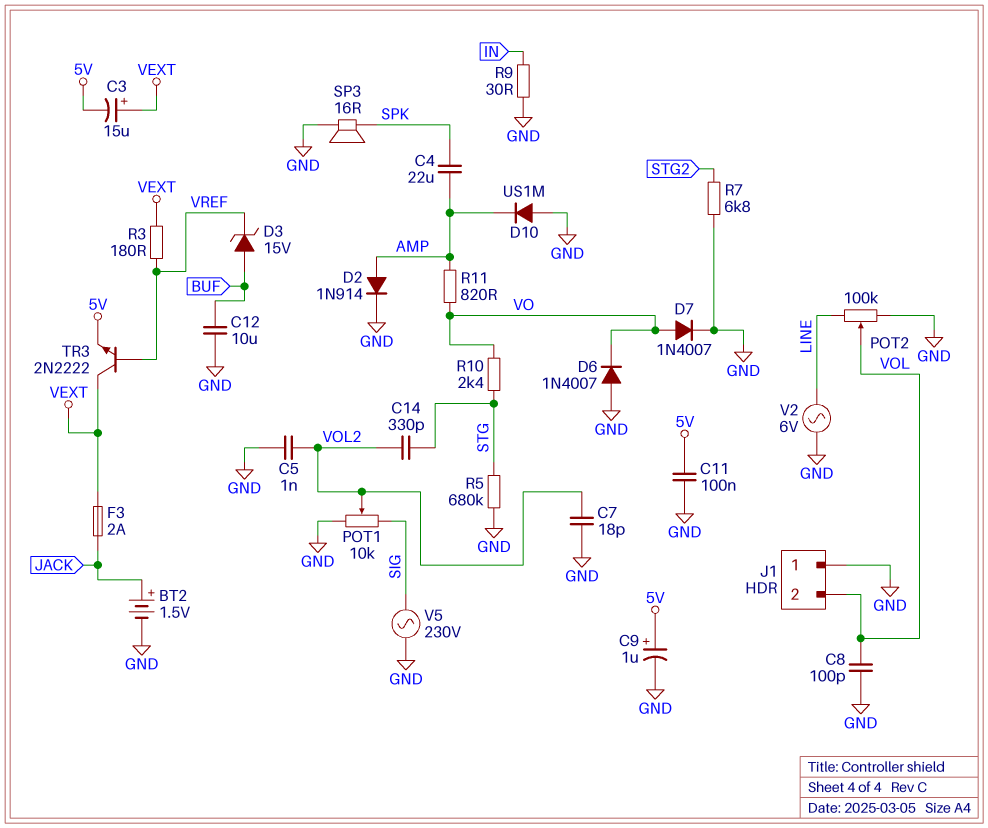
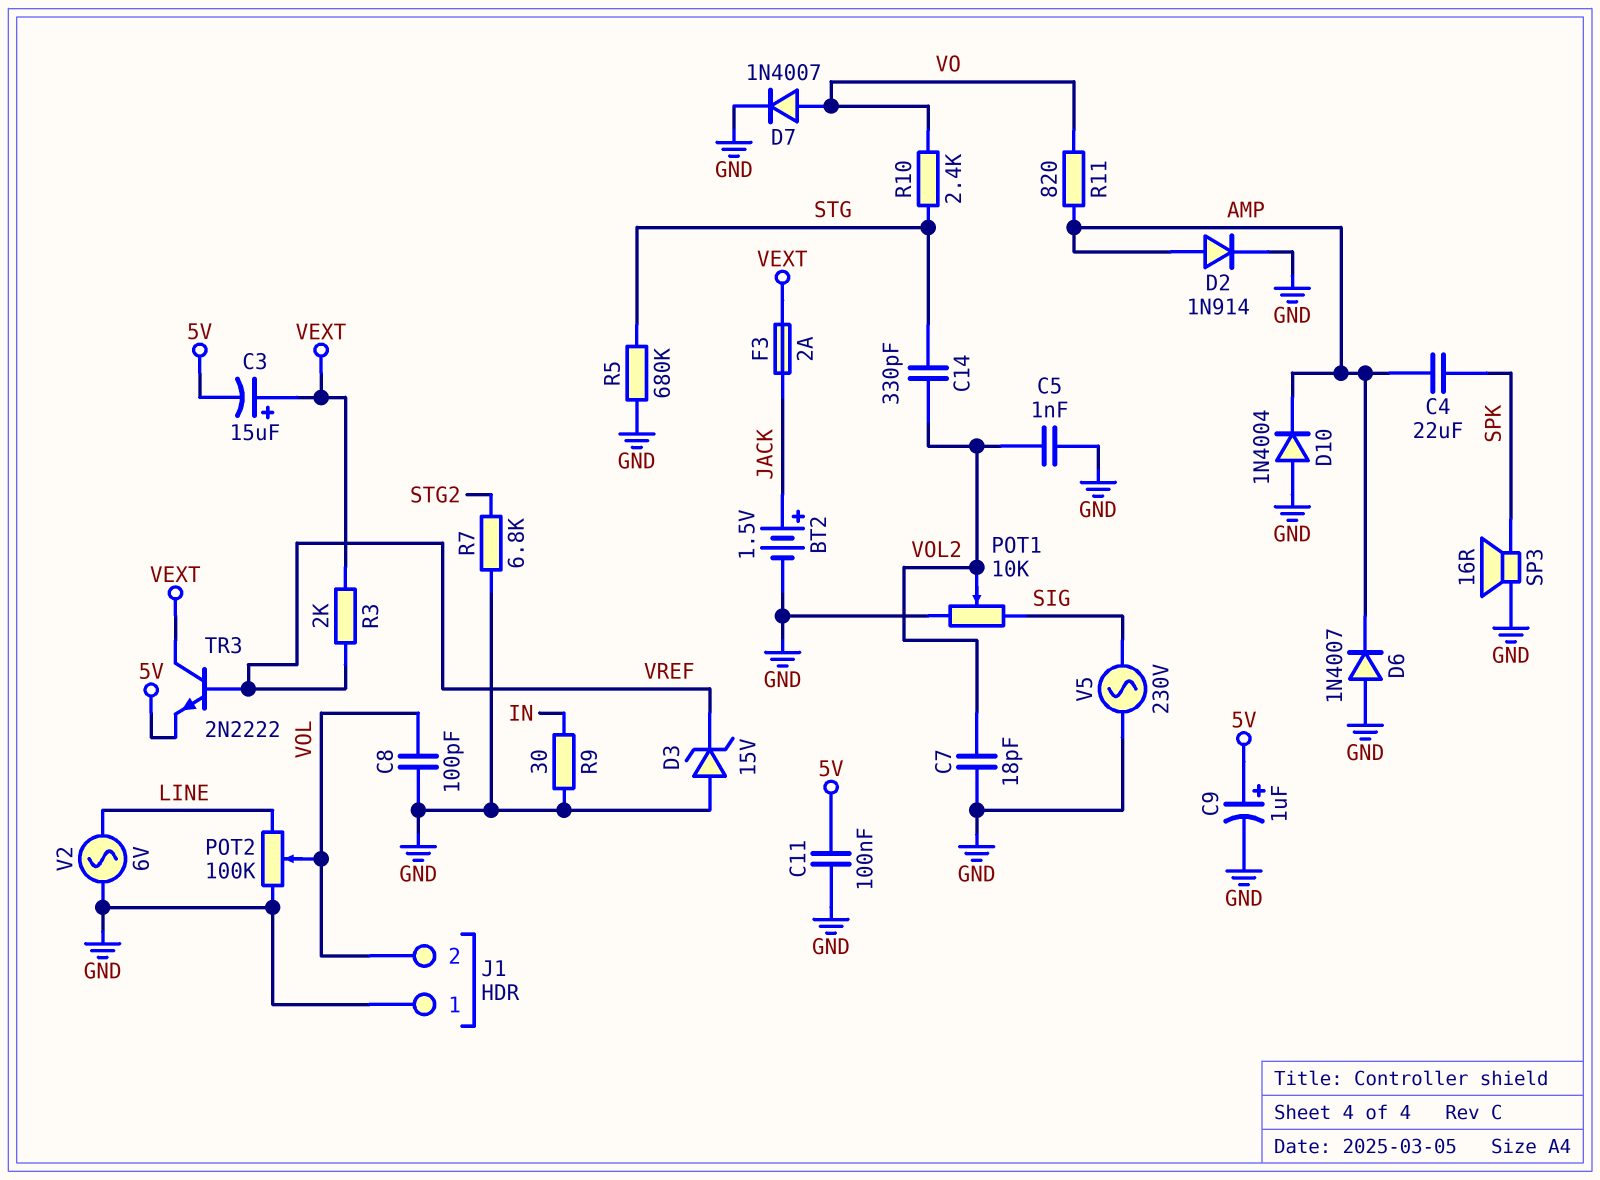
C12: 10uF (BUF, GND) -> none
D3: zener 15V (A BUF, K VREF) -> zener 15V (A GND, K VREF)
D6: diode 1N4007 (A GND, K VO) -> diode 1N4007 (A GND, K AMP)
D10: diode US1M (A GND, K AMP) -> diode 1N4004 (A GND, K AMP)
R3: 180 (VEXT, VREF) -> 2k (VEXT, VREF)

